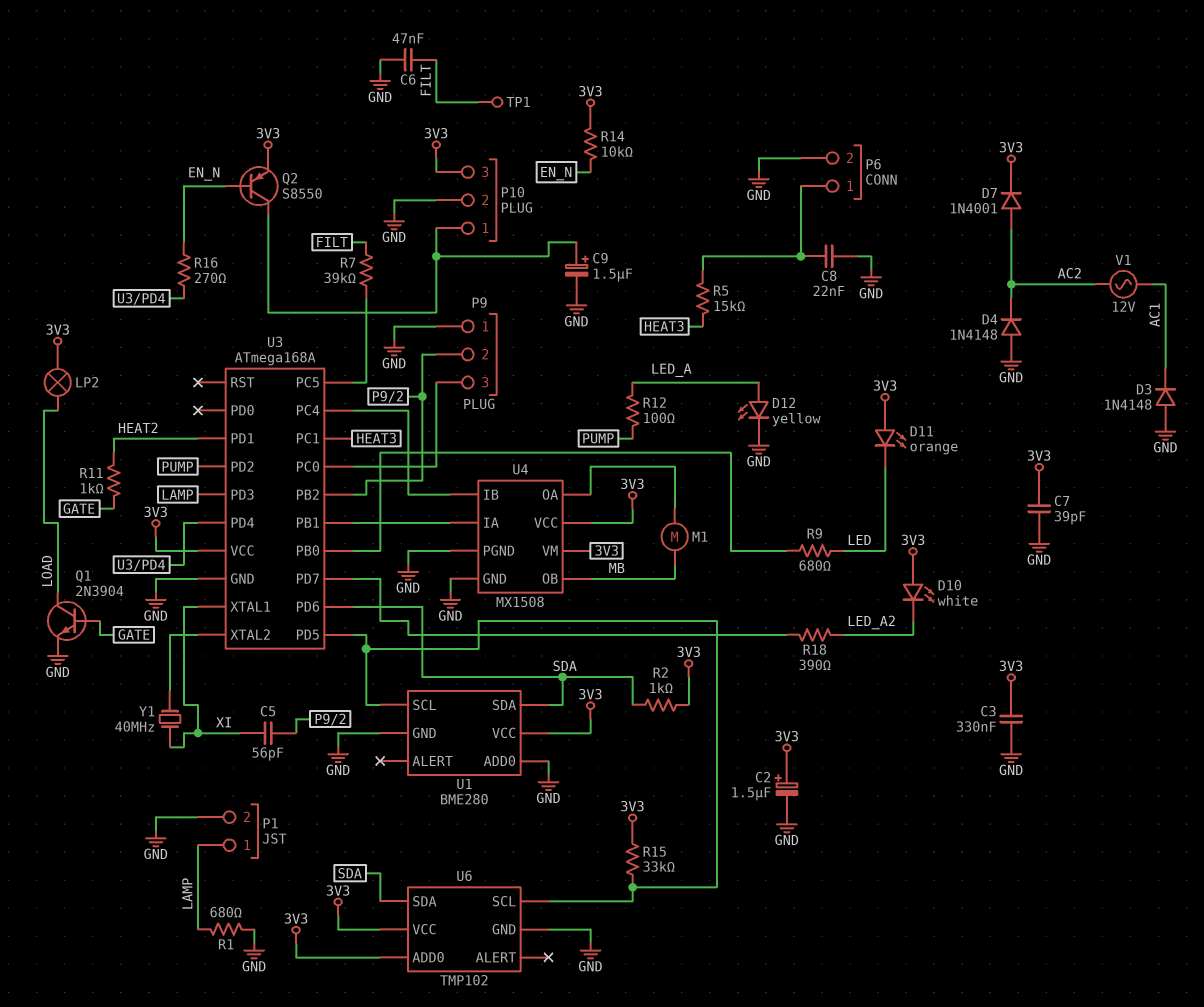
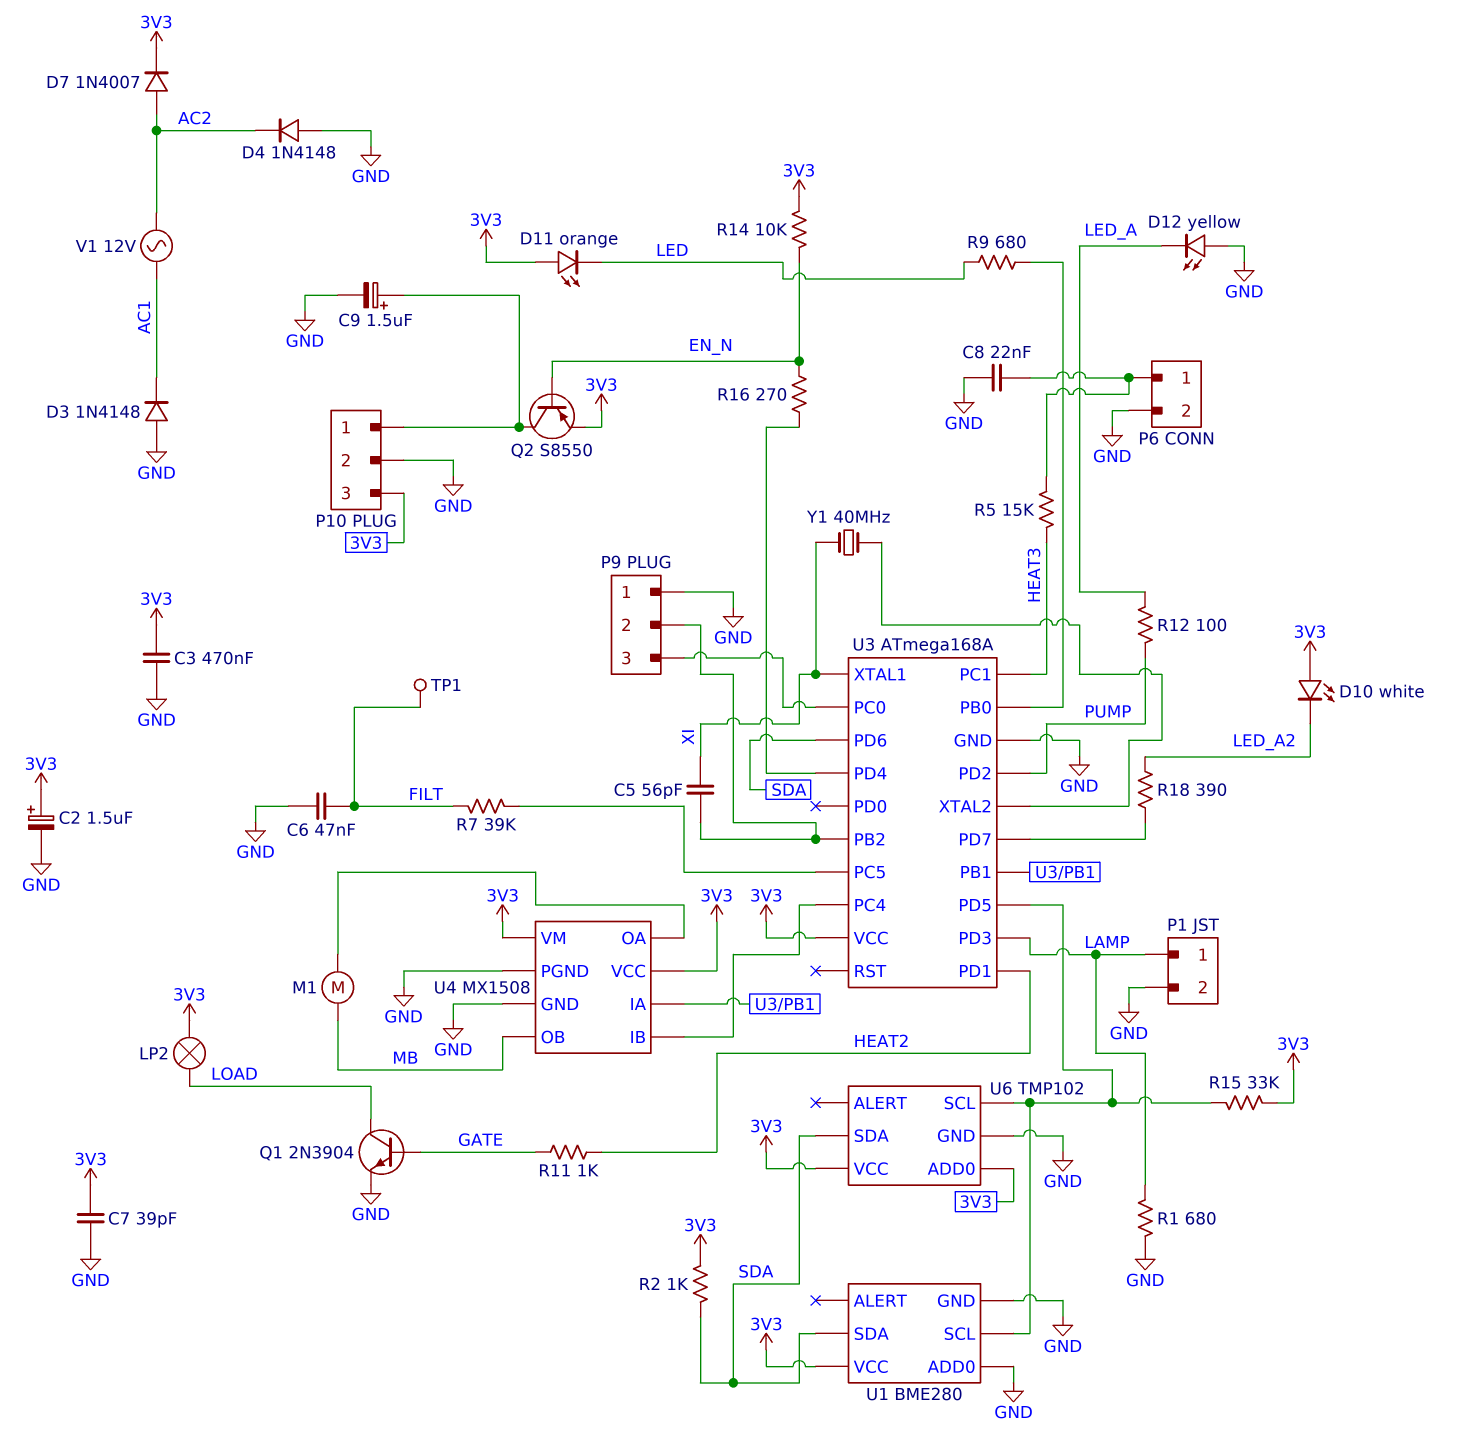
C3: 330nF (3V3, GND) -> 470nF (3V3, GND)
D7: diode 1N4001 (A AC2, K 3V3) -> diode 1N4007 (A AC2, K 3V3)
D12: LED yellow (A LED_A, K GND) -> LED yellow (A GND, K LED_A)

